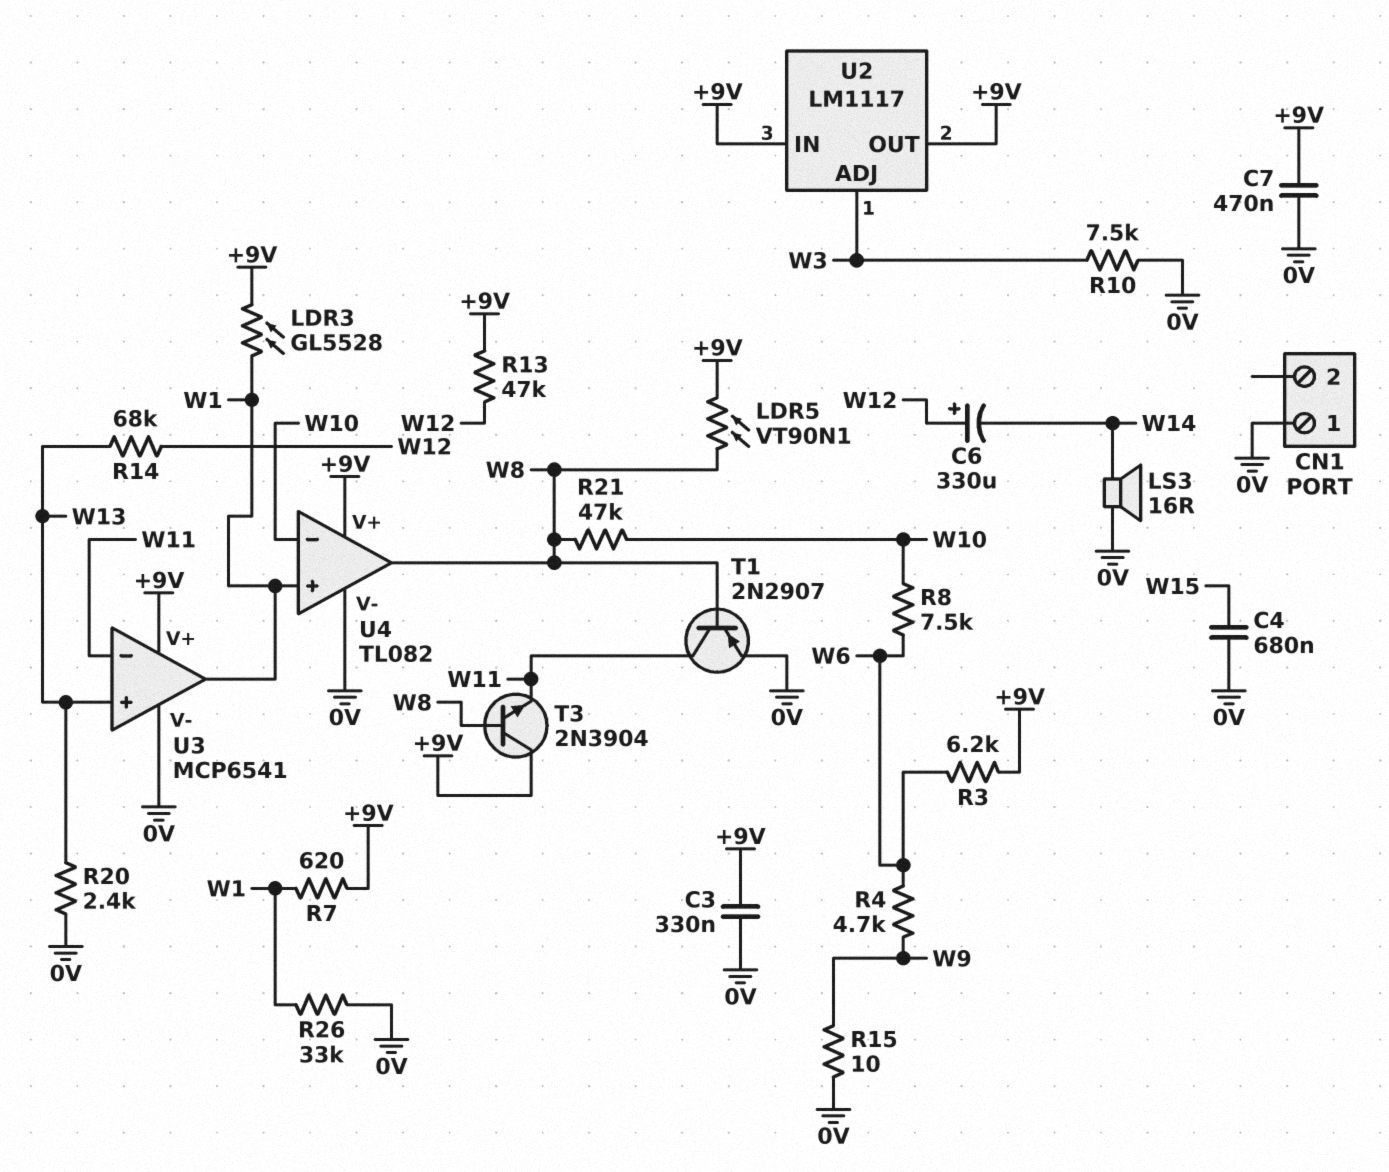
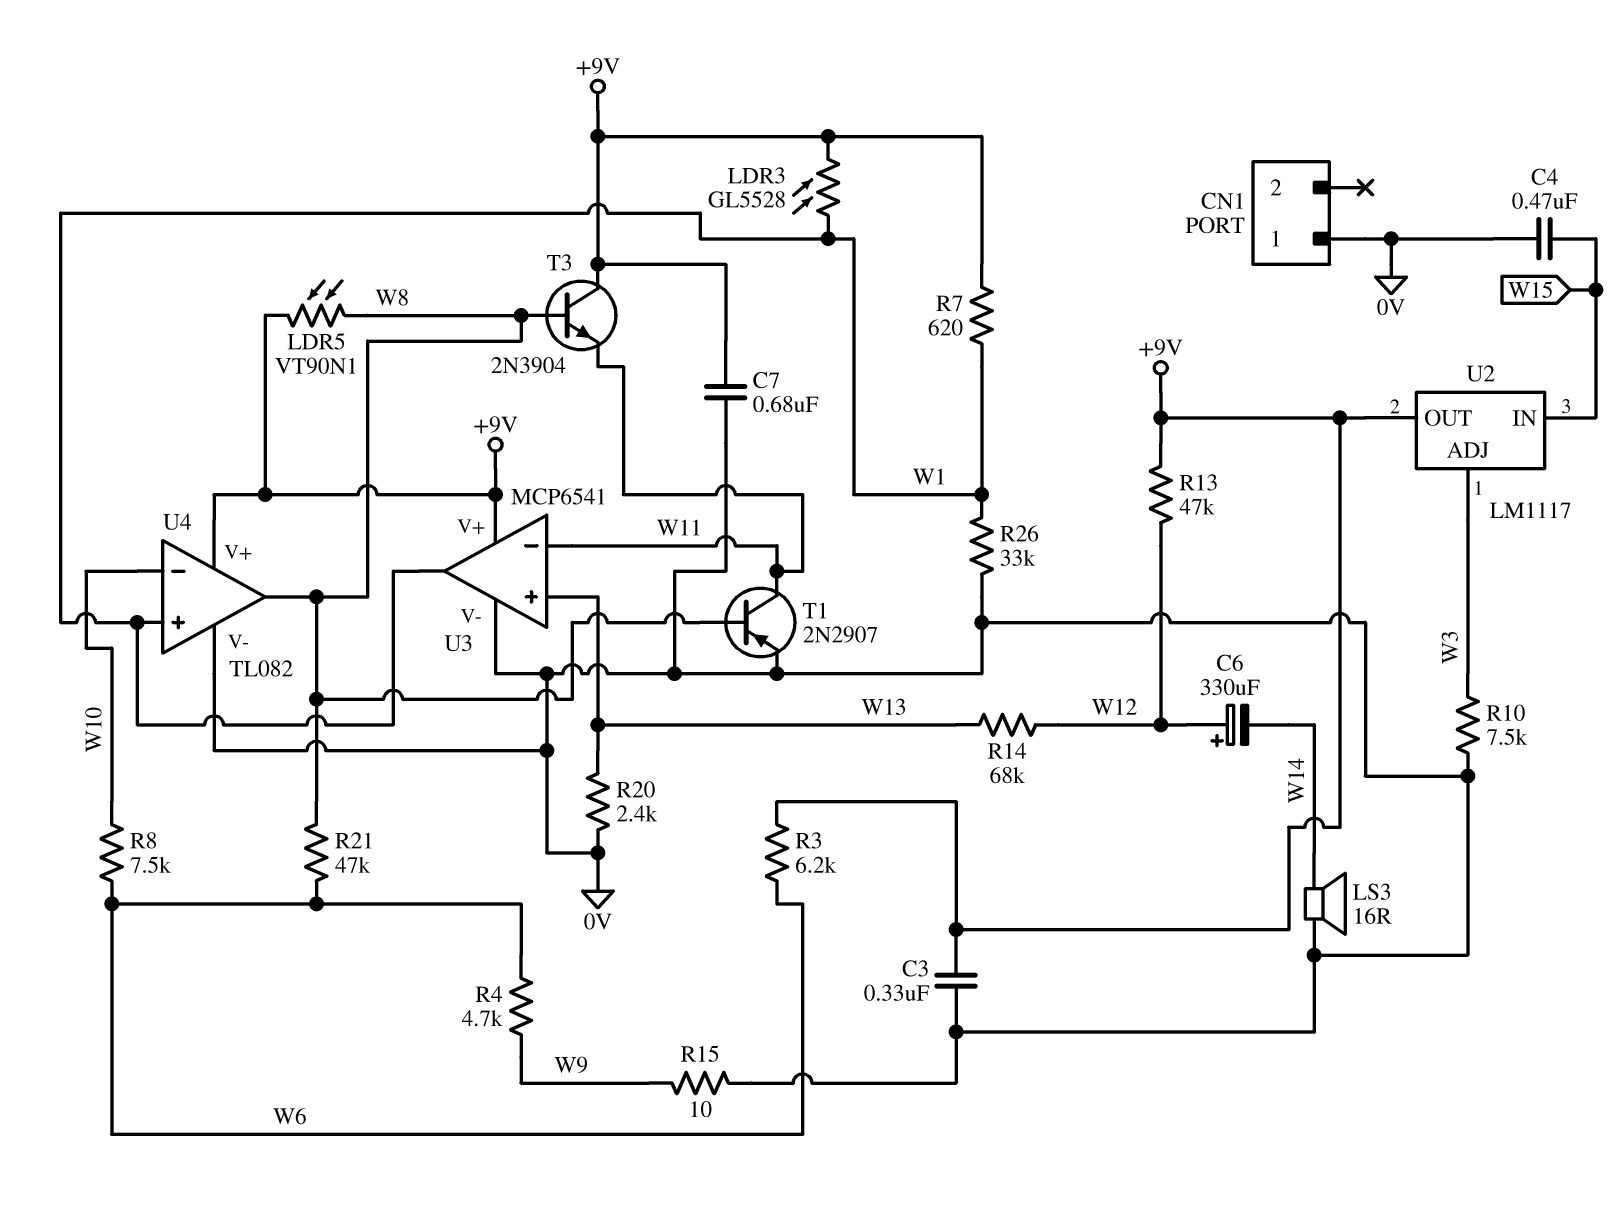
C4: 680nF (0V, W15) -> 470nF (0V, W15)
C7: 470nF (+9V, 0V) -> 680nF (+9V, 0V)
R21: 47k (W8, W10) -> 47k (W6, W8)
U2 pin IN: +9V -> W15

